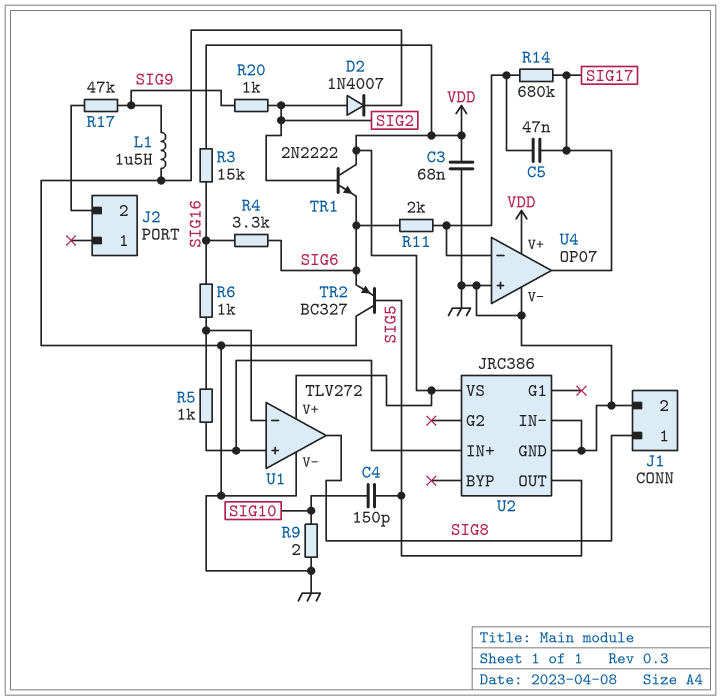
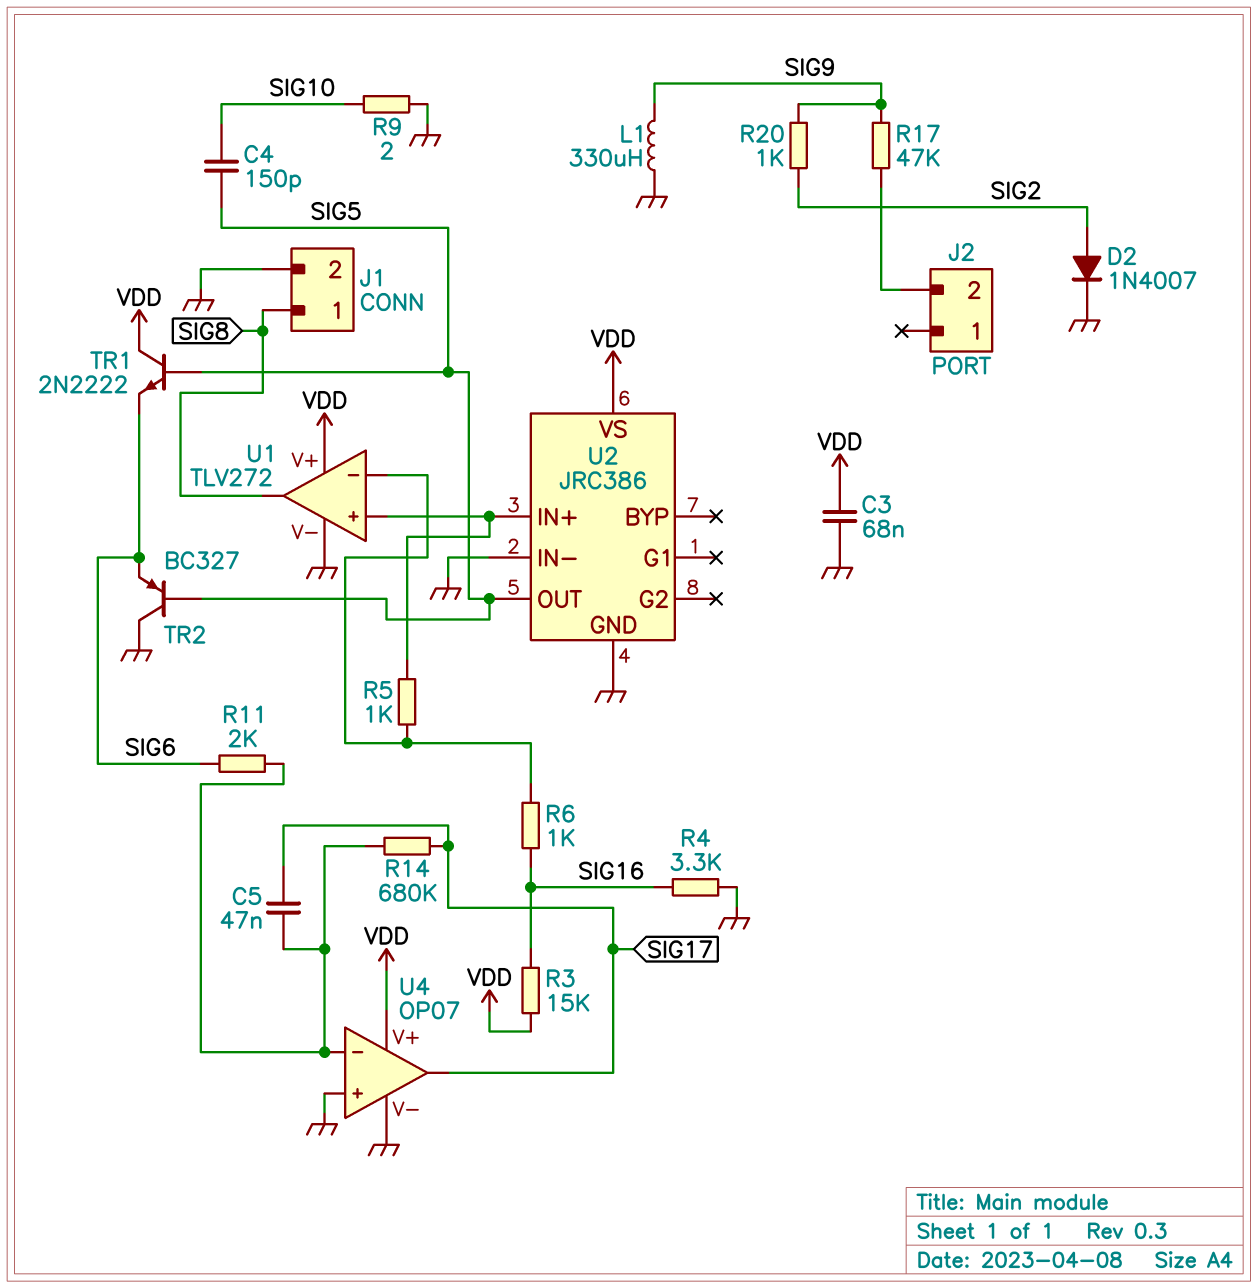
L1: 1.5uH (GND, SIG9) -> 330uH (GND, SIG9)
R4: 3.3k (SIG6, SIG16) -> 3.3k (GND, SIG16)
TR1: NPN 2N2222 (B SIG2, C VDD, E SIG6) -> NPN 2N2222 (B SIG5, C VDD, E SIG6)

